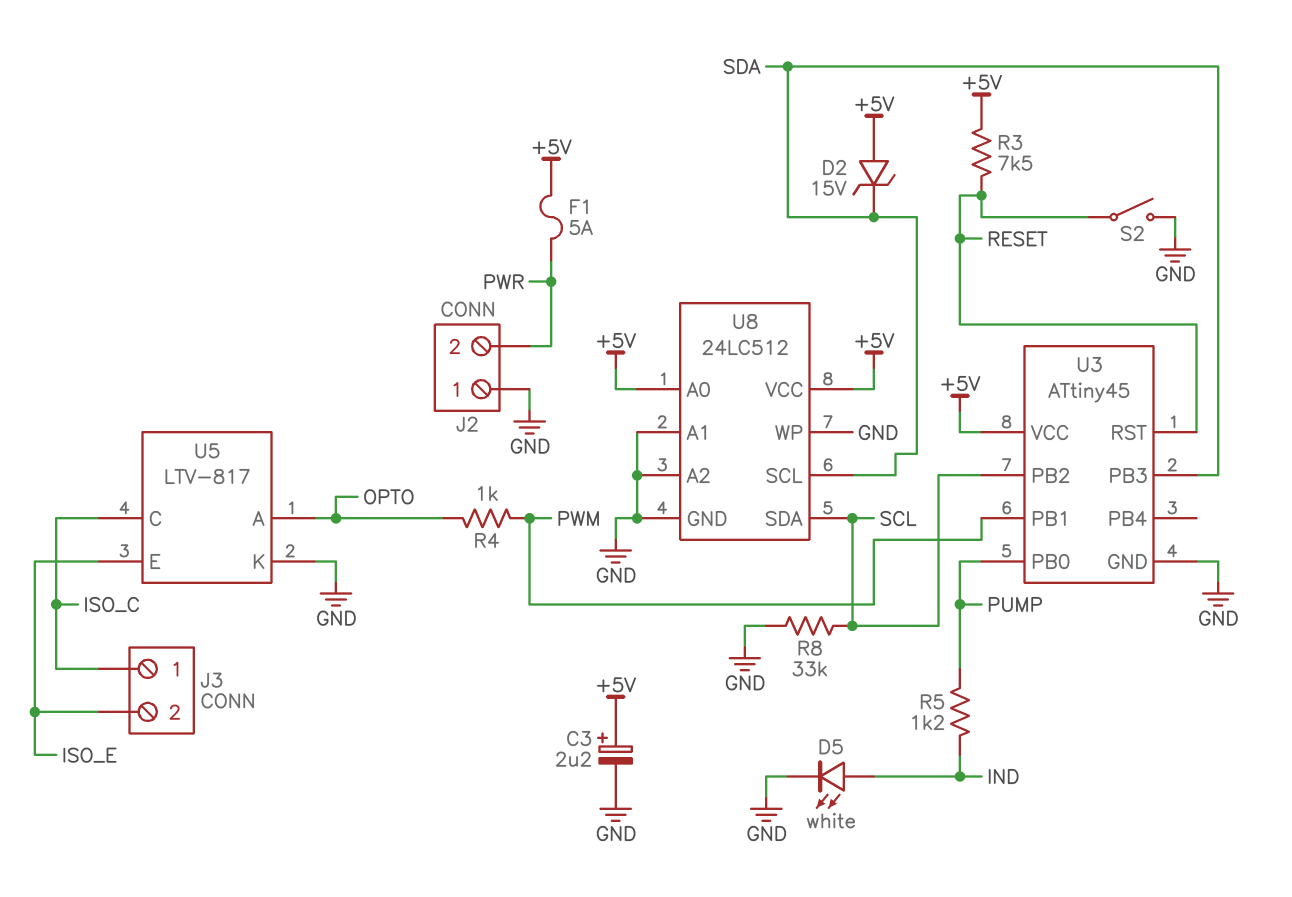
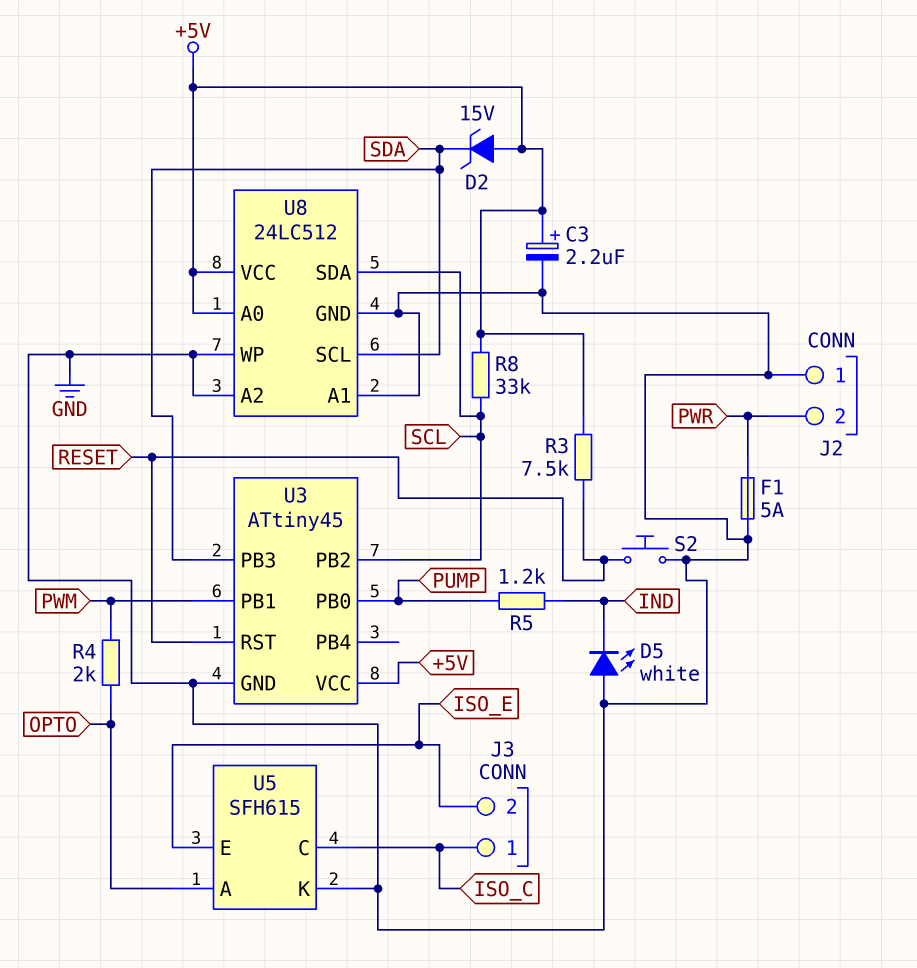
D5: LED white (A IND, K GND) -> LED white (A GND, K IND)
F1: 5A (+5V, PWR) -> 5A (GND, PWR)
R4: 1k (OPTO, PWM) -> 2k (OPTO, PWM)
R8: 33k (GND, SCL) -> 33k (+5V, SCL)
S2: switch (GND, RESET) -> button (GND, RESET)
U5: LTV-817 -> SFH615

